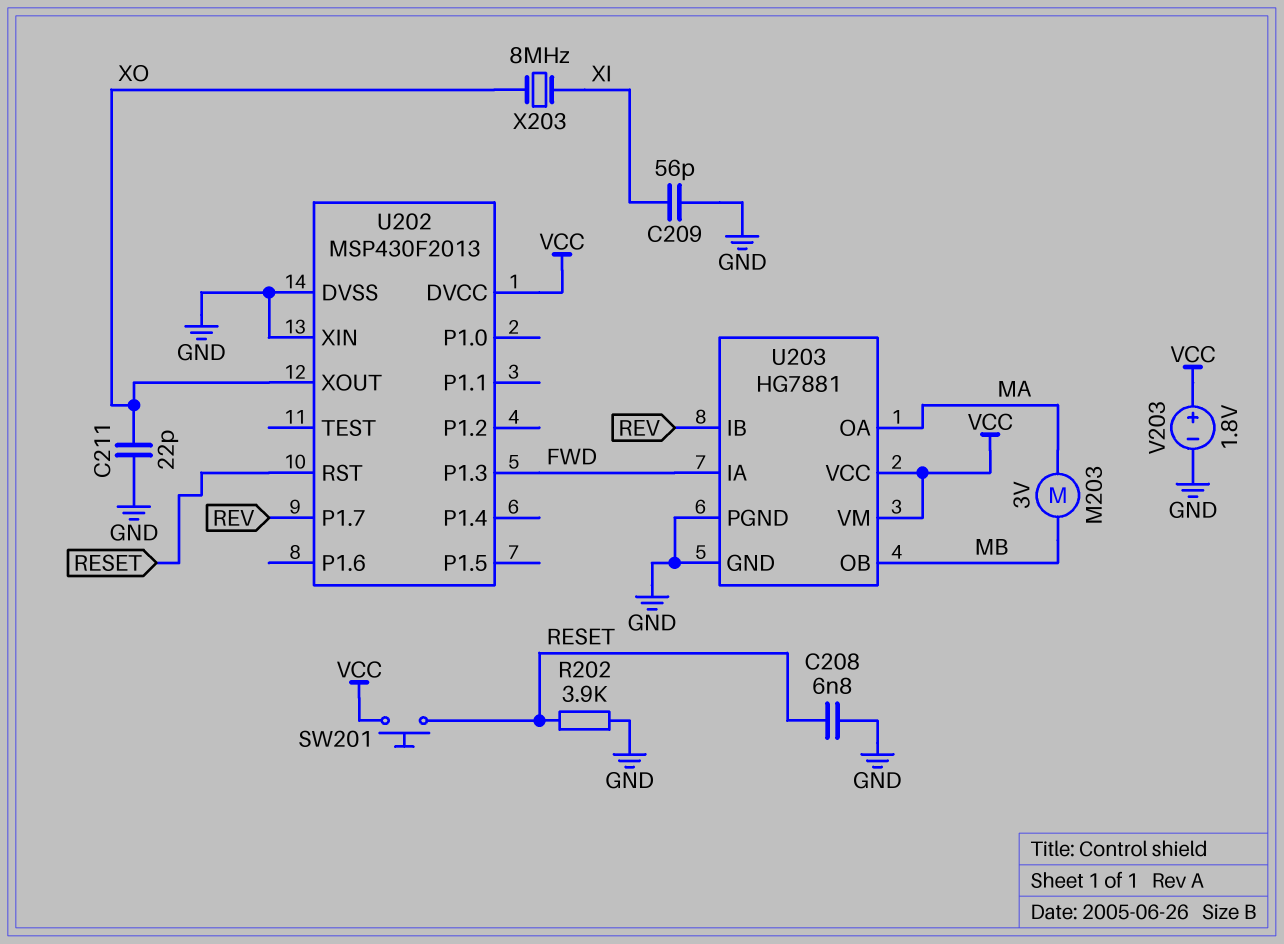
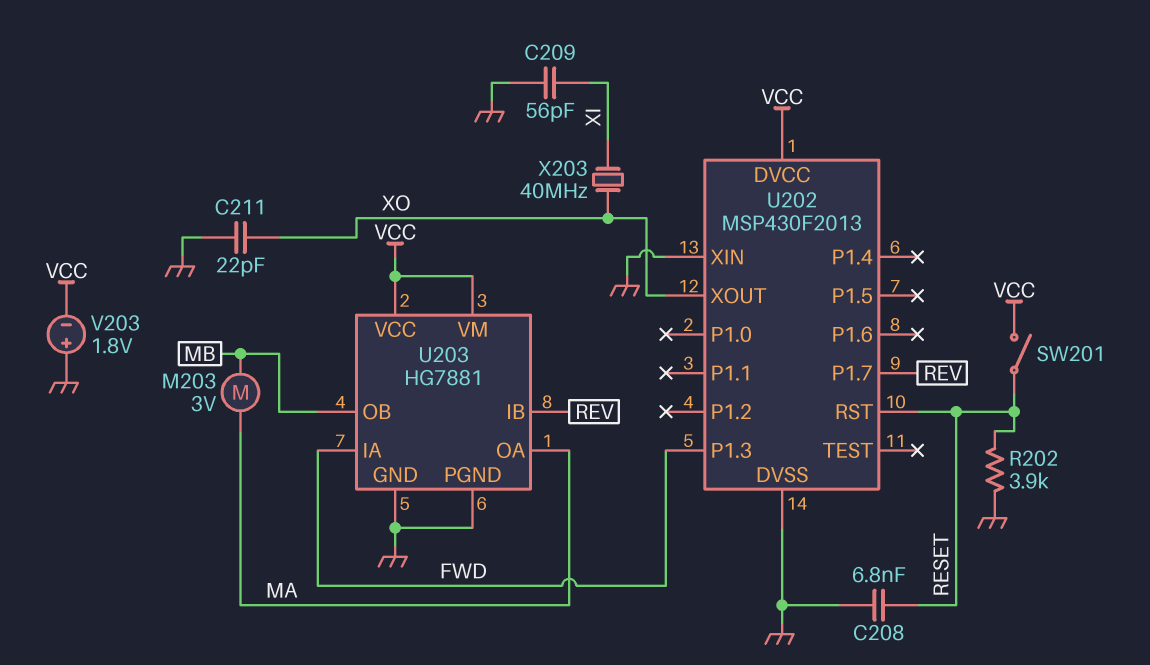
SW201: button (RESET, VCC) -> switch (RESET, VCC)
V203: 1.8V (plus VCC, minus GND) -> 1.8V (plus GND, minus VCC)
X203: 8MHz (XI, XO) -> 40MHz (XI, XO)

